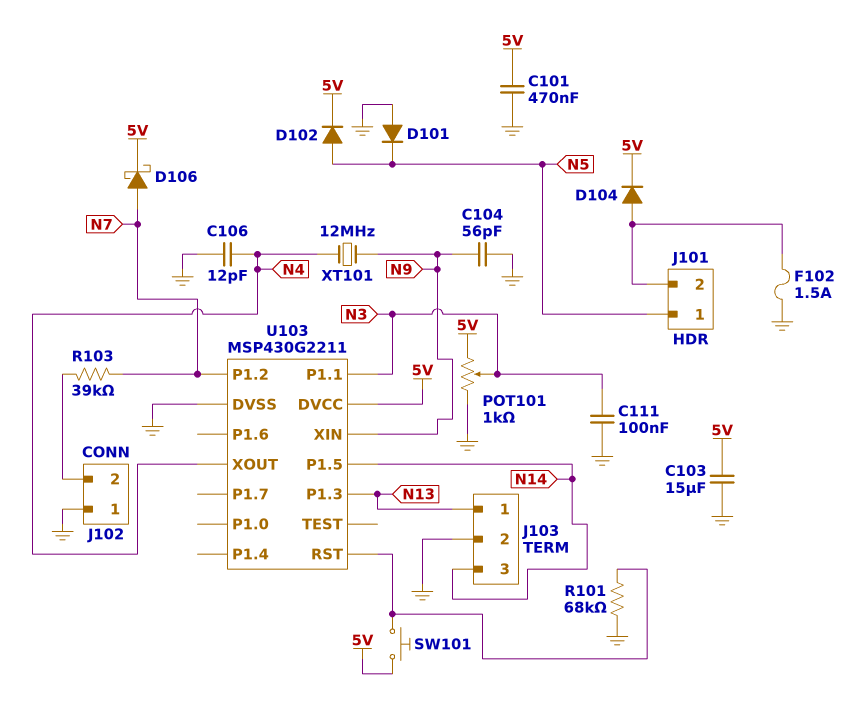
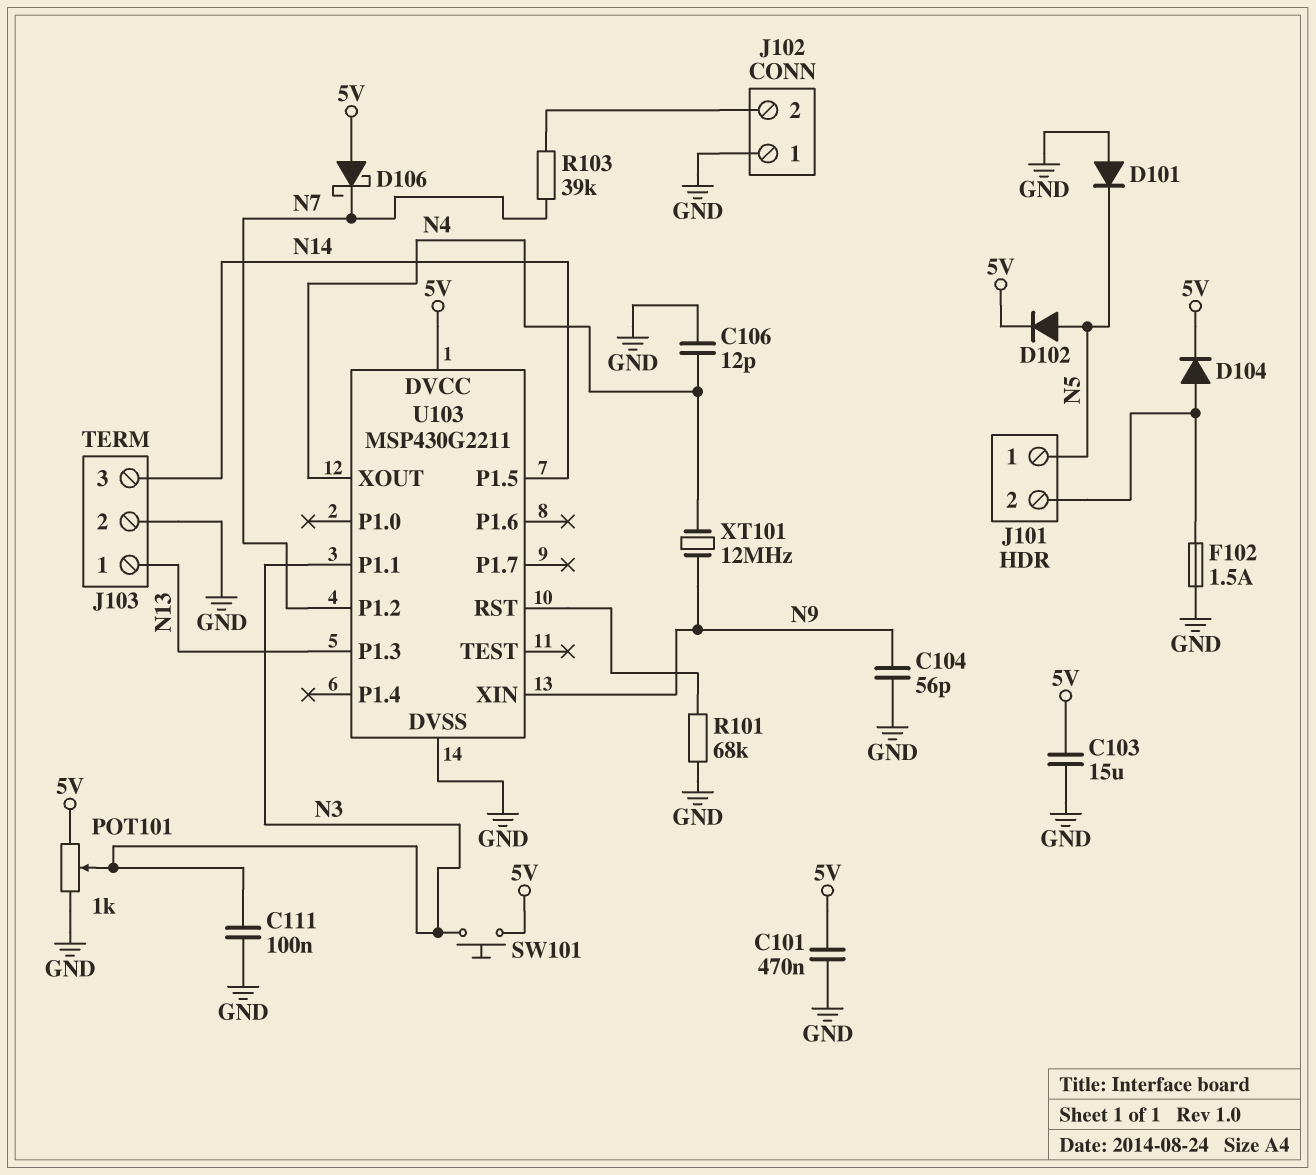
D106: schottky (A N7, K 5V) -> schottky (A 5V, K N7)
SW101: button (5V, U103/RST) -> button (5V, N3)

